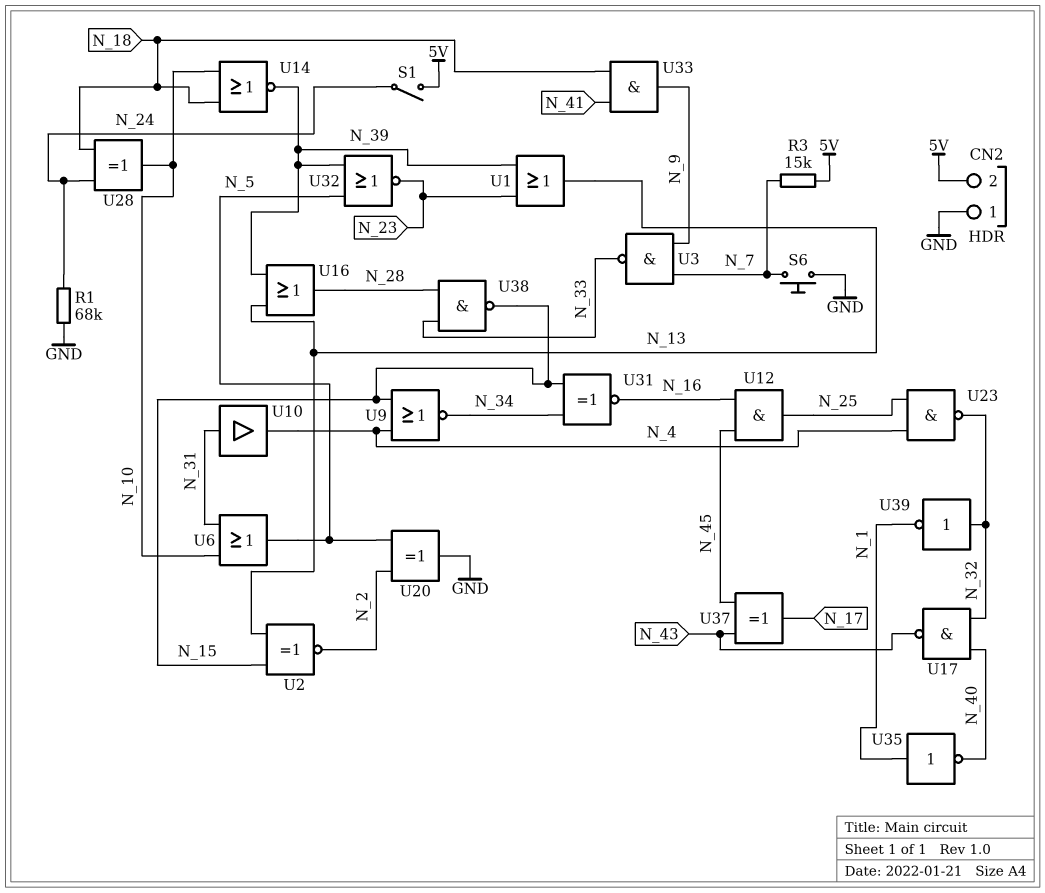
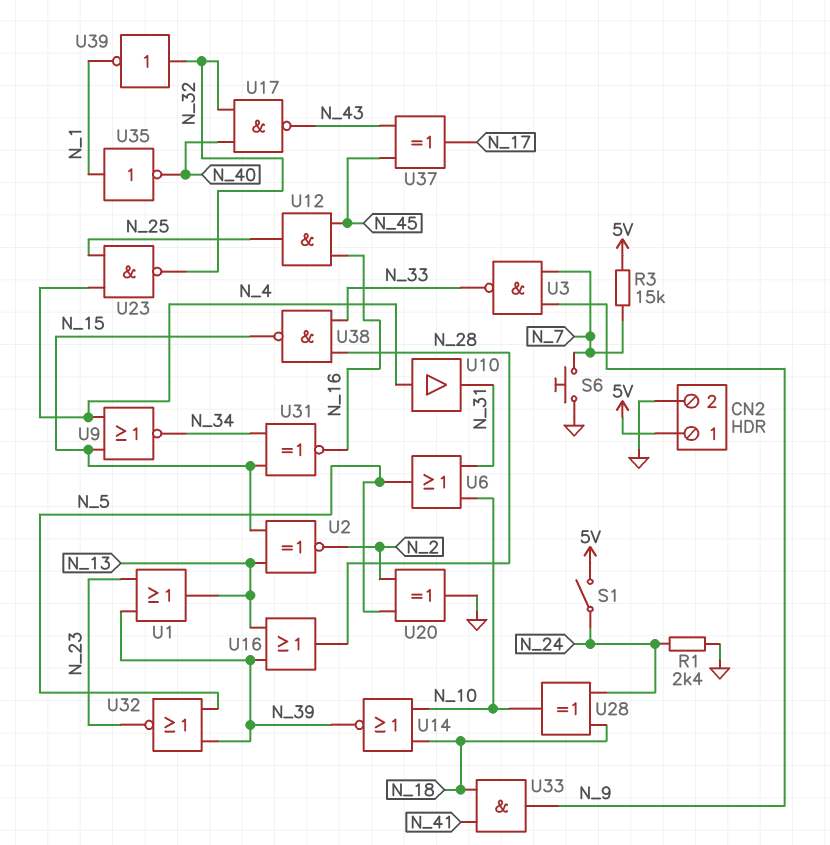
CN2 pin 1: GND -> 5V
CN2 pin 2: 5V -> GND
R1: 68k (GND, N_24) -> 2.4k (GND, N_24)
U10: buffer (in N_31, out N_4) -> buffer (in N_4, out N_31)

